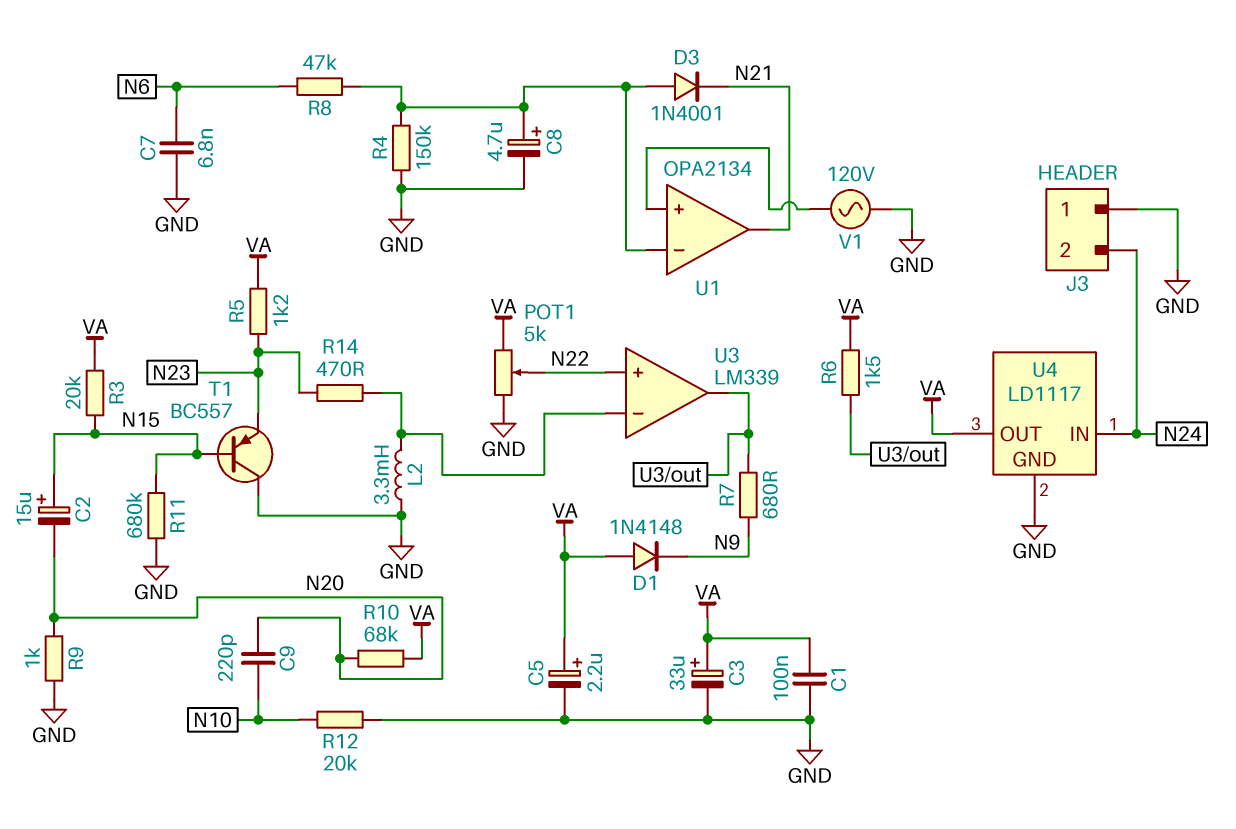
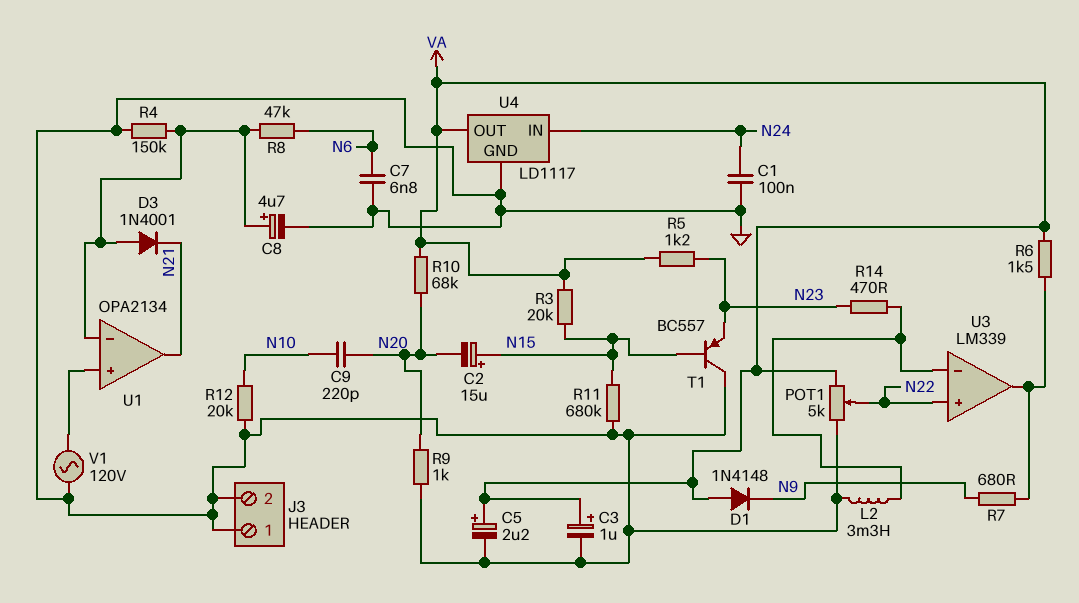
C1: 100nF (GND, VA) -> 100nF (GND, N24)
C3: 33uF (plus VA, minus GND) -> 1uF (plus VA, minus GND)
J3 pin 2: N24 -> GND

